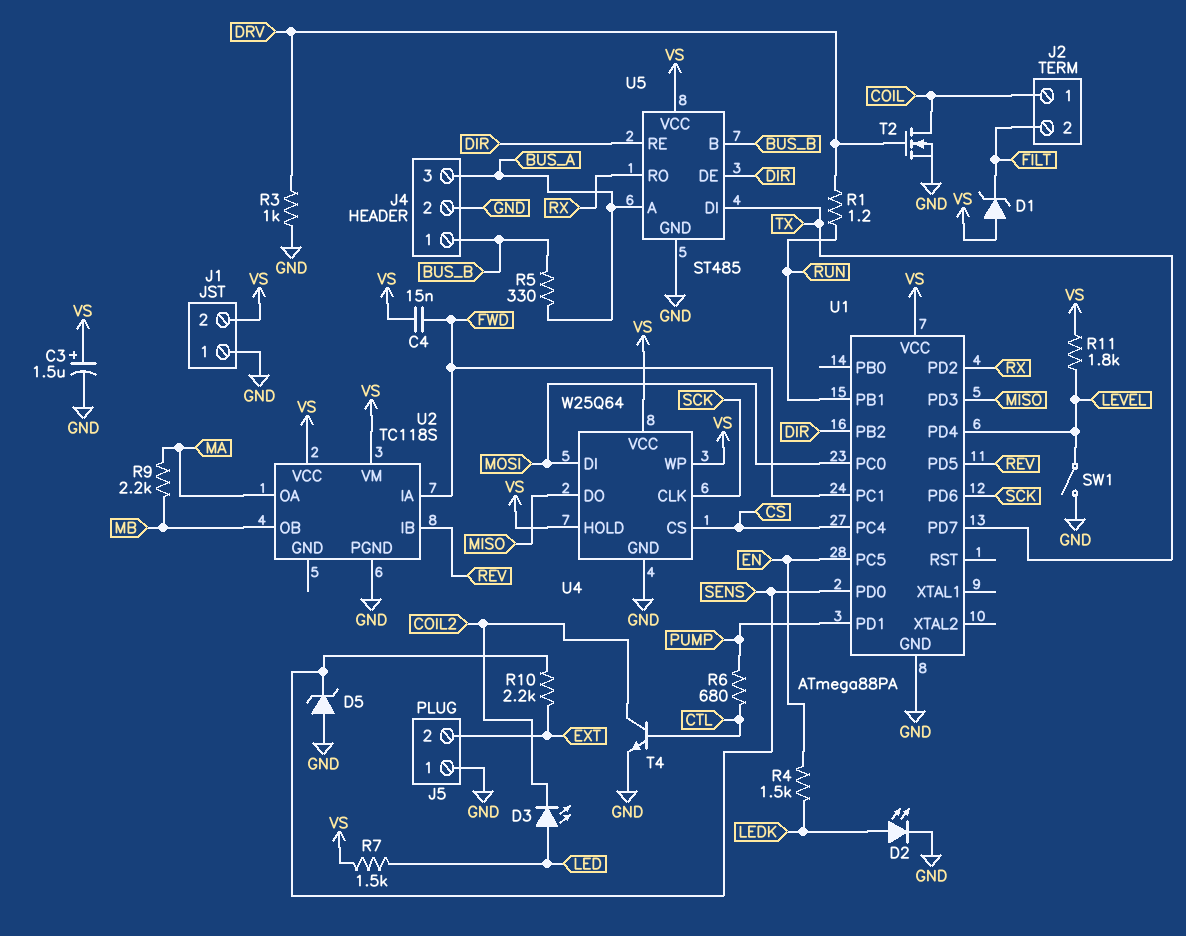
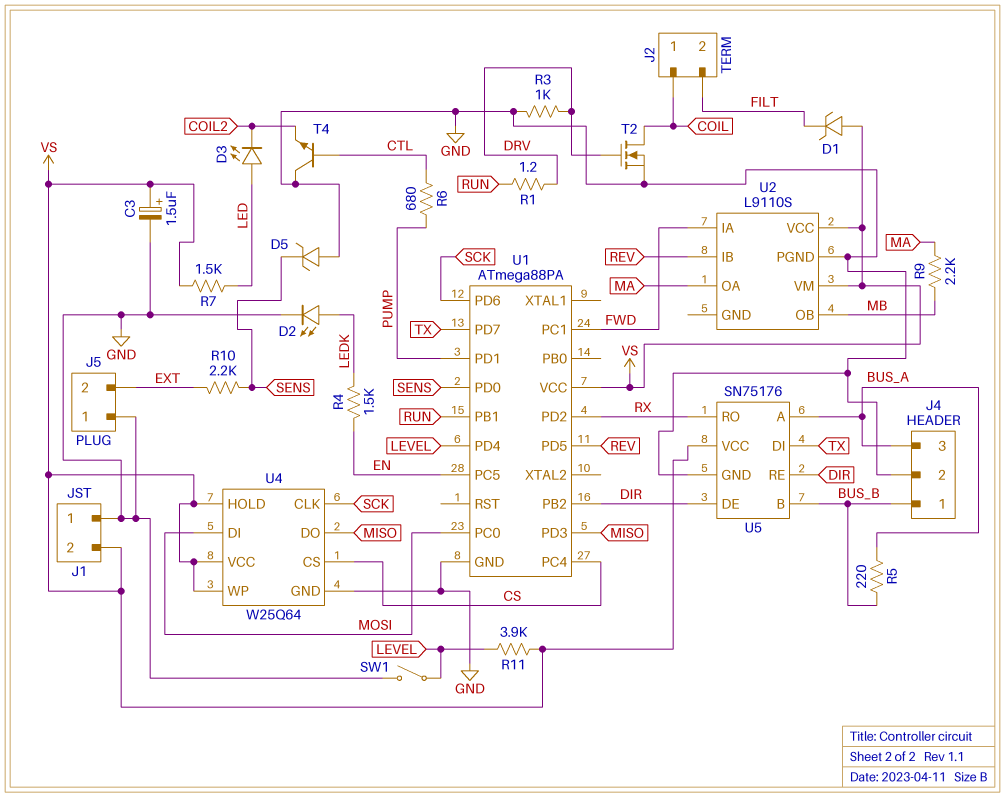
C4: 15nF (FWD, VS) -> none
R5: 330 (BUS_A, BUS_B) -> 220 (BUS_A, BUS_B)
R11: 1.8k (LEVEL, VS) -> 3.9k (LEVEL, VS)
T4: NPN (B CTL, C COIL2, E GND) -> NPN (B CTL, C GND, E COIL2)
U2: TC118S -> L9110S
U5: ST485 -> SN75176

